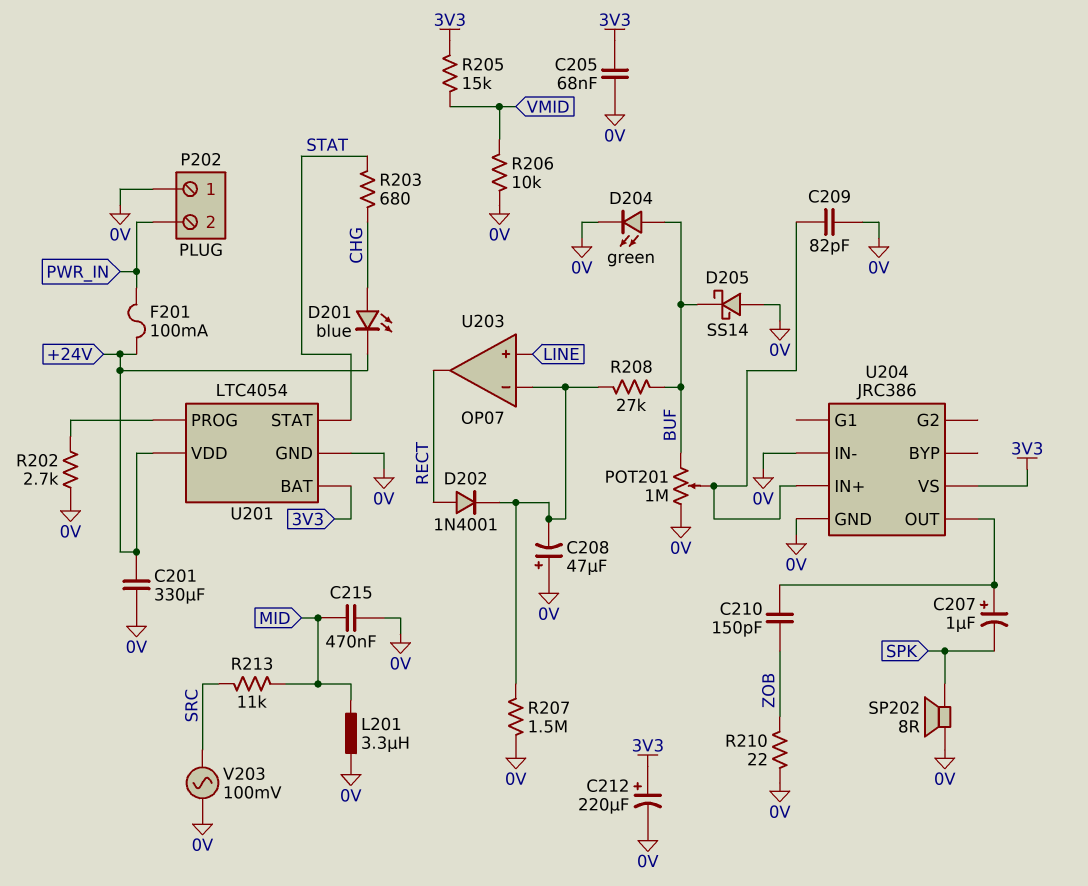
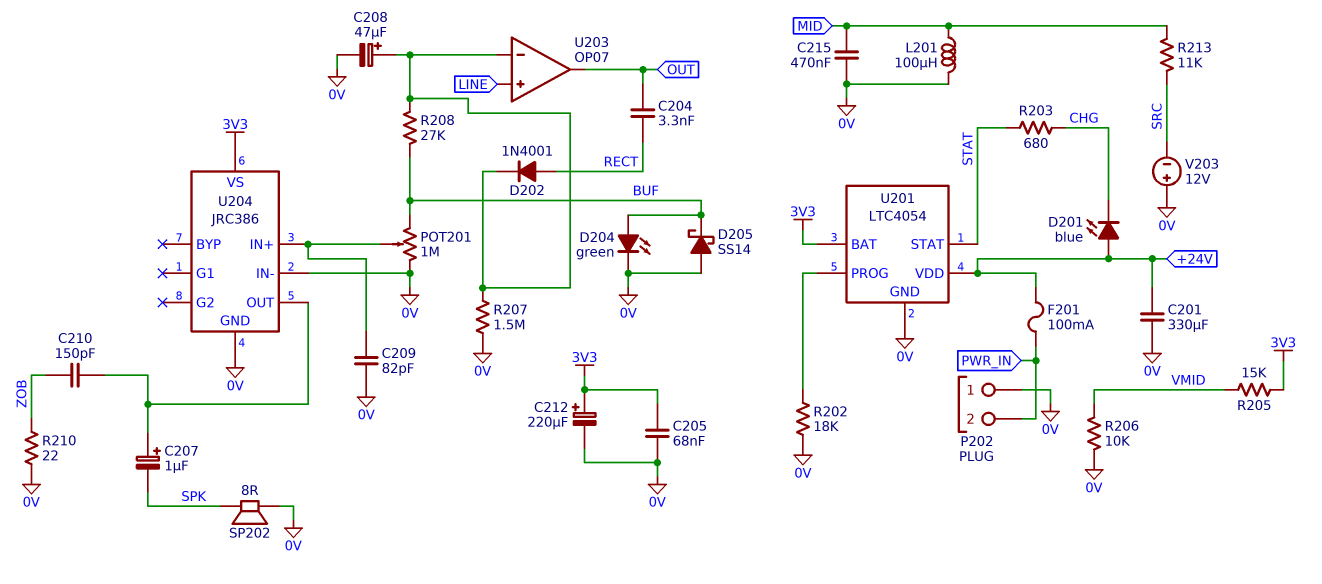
C204: none -> 3.3nF (OUT, RECT)
C208: 47uF (plus 0V, minus U203/in-) -> 47uF (plus U203/in-, minus 0V)
D201: LED blue (A CHG, K +24V) -> LED blue (A +24V, K CHG)
L201: 3.3uH (0V, MID) -> 100uH (0V, MID)
R202: 2.7k (0V, U201/PROG) -> 18k (0V, U201/PROG)
U203 pin out: RECT -> OUT
V203: AC 100mV (0V, SRC) -> 12V (plus 0V, minus SRC)

